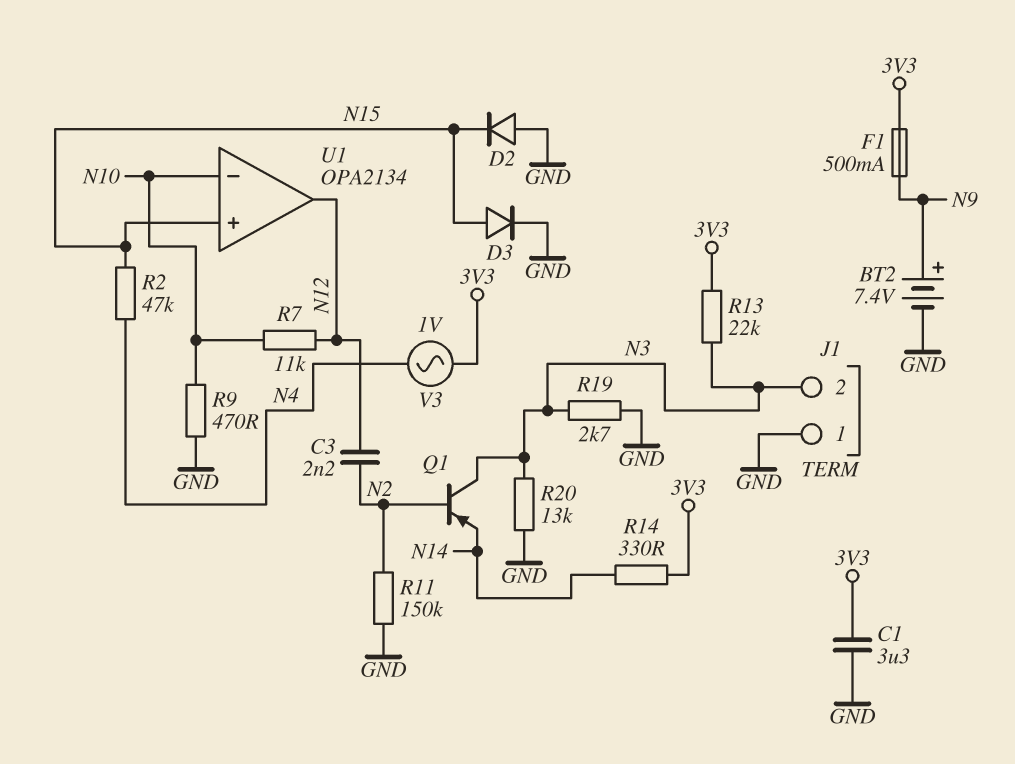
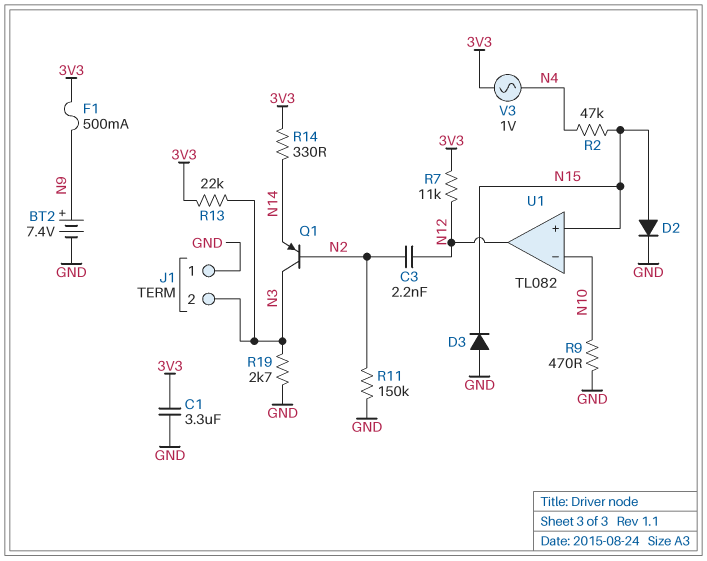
D2: diode (A GND, K N15) -> diode (A N15, K GND)
D3: diode (A N15, K GND) -> diode (A GND, K N15)
R7: 11k (N10, N12) -> 11k (3V3, N12)
R20: 13k (GND, N3) -> none
U1: OPA2134 -> TL082

